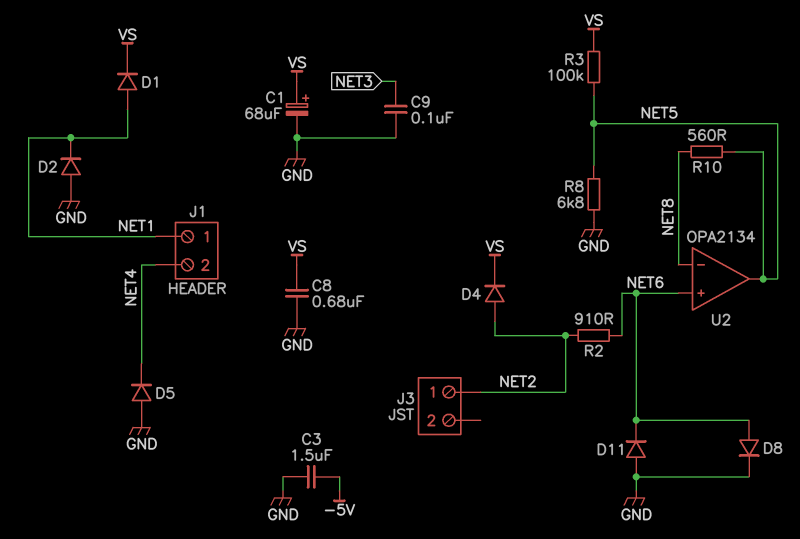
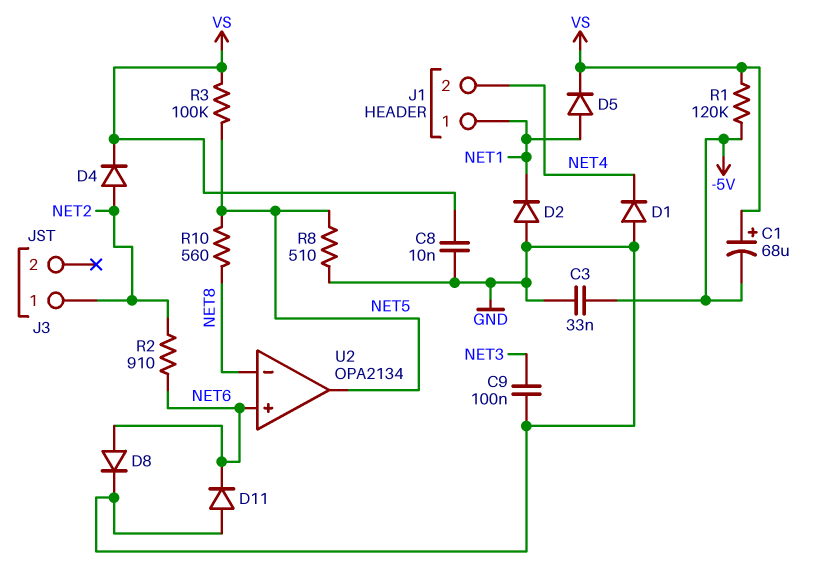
C1: 68uF (plus VS, minus GND) -> 68uF (plus VS, minus -5V)
C3: 1.5uF (-5V, GND) -> 33nF (-5V, GND)
C8: 680nF (GND, VS) -> 10nF (GND, VS)
D1: diode (A NET1, K VS) -> diode (A GND, K NET4)
D5: diode (A GND, K NET4) -> diode (A NET1, K VS)
R1: none -> 120k (-5V, VS)
R8: 6.8k (GND, NET5) -> 510 (GND, NET5)

